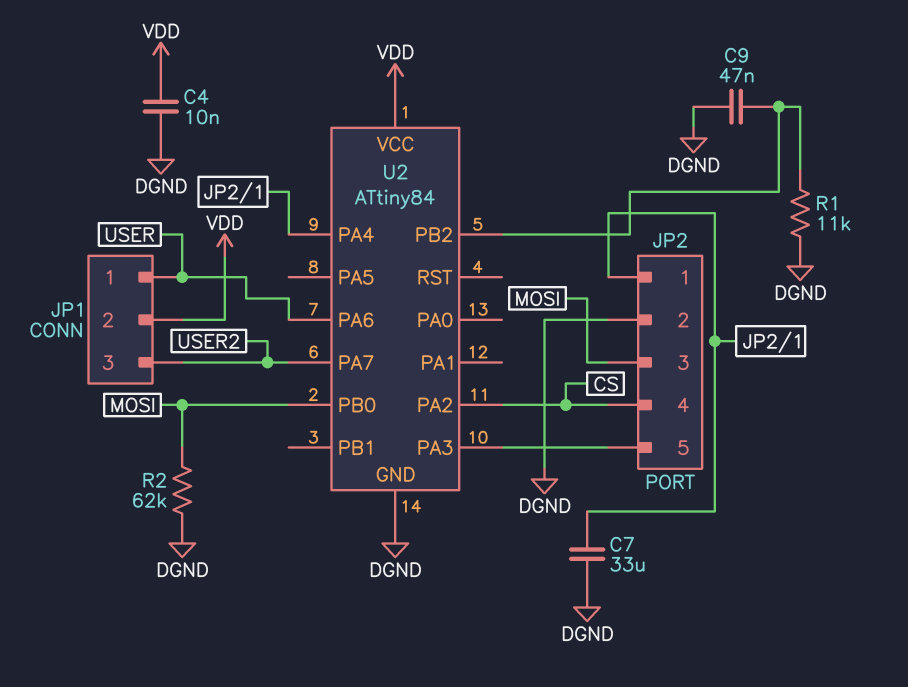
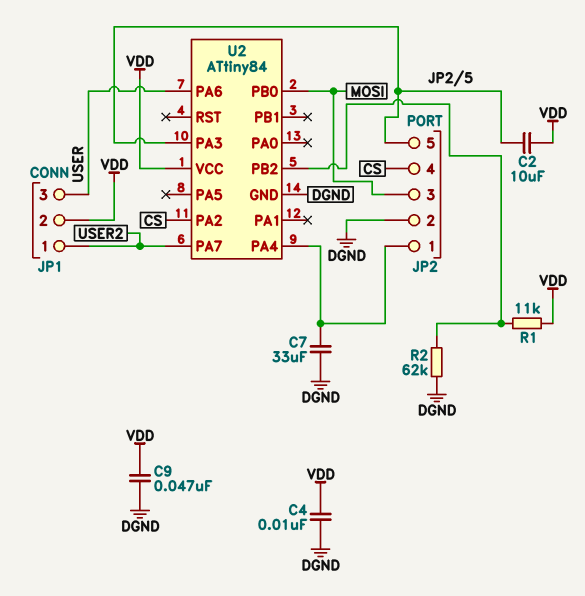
C2: none -> 10uF (JP2/5, VDD)
C9: 47nF (DGND, U2/PB2) -> 47nF (DGND, VDD)
JP1 pin 1: USER -> USER2
JP1 pin 3: USER2 -> USER
R1: 11k (DGND, U2/PB2) -> 11k (U2/PB2, VDD)
R2: 62k (DGND, MOSI) -> 62k (DGND, U2/PB2)

